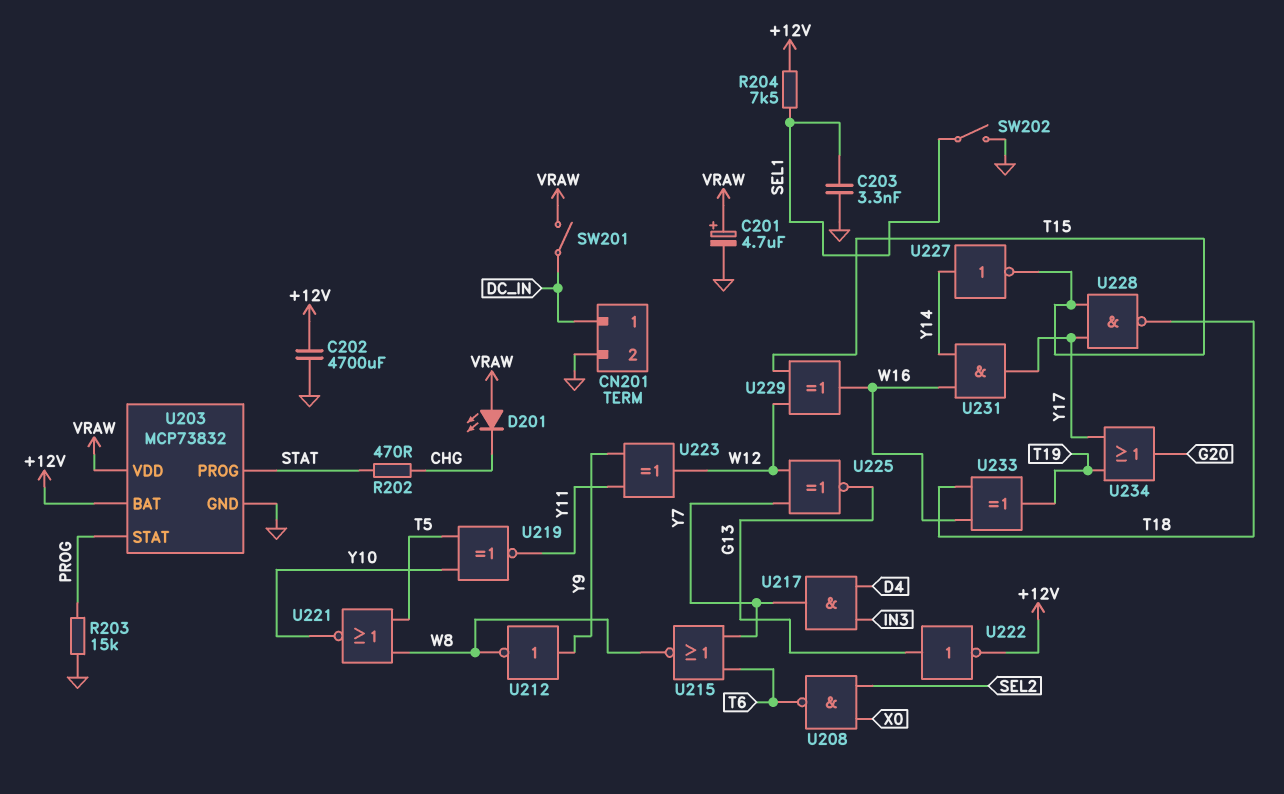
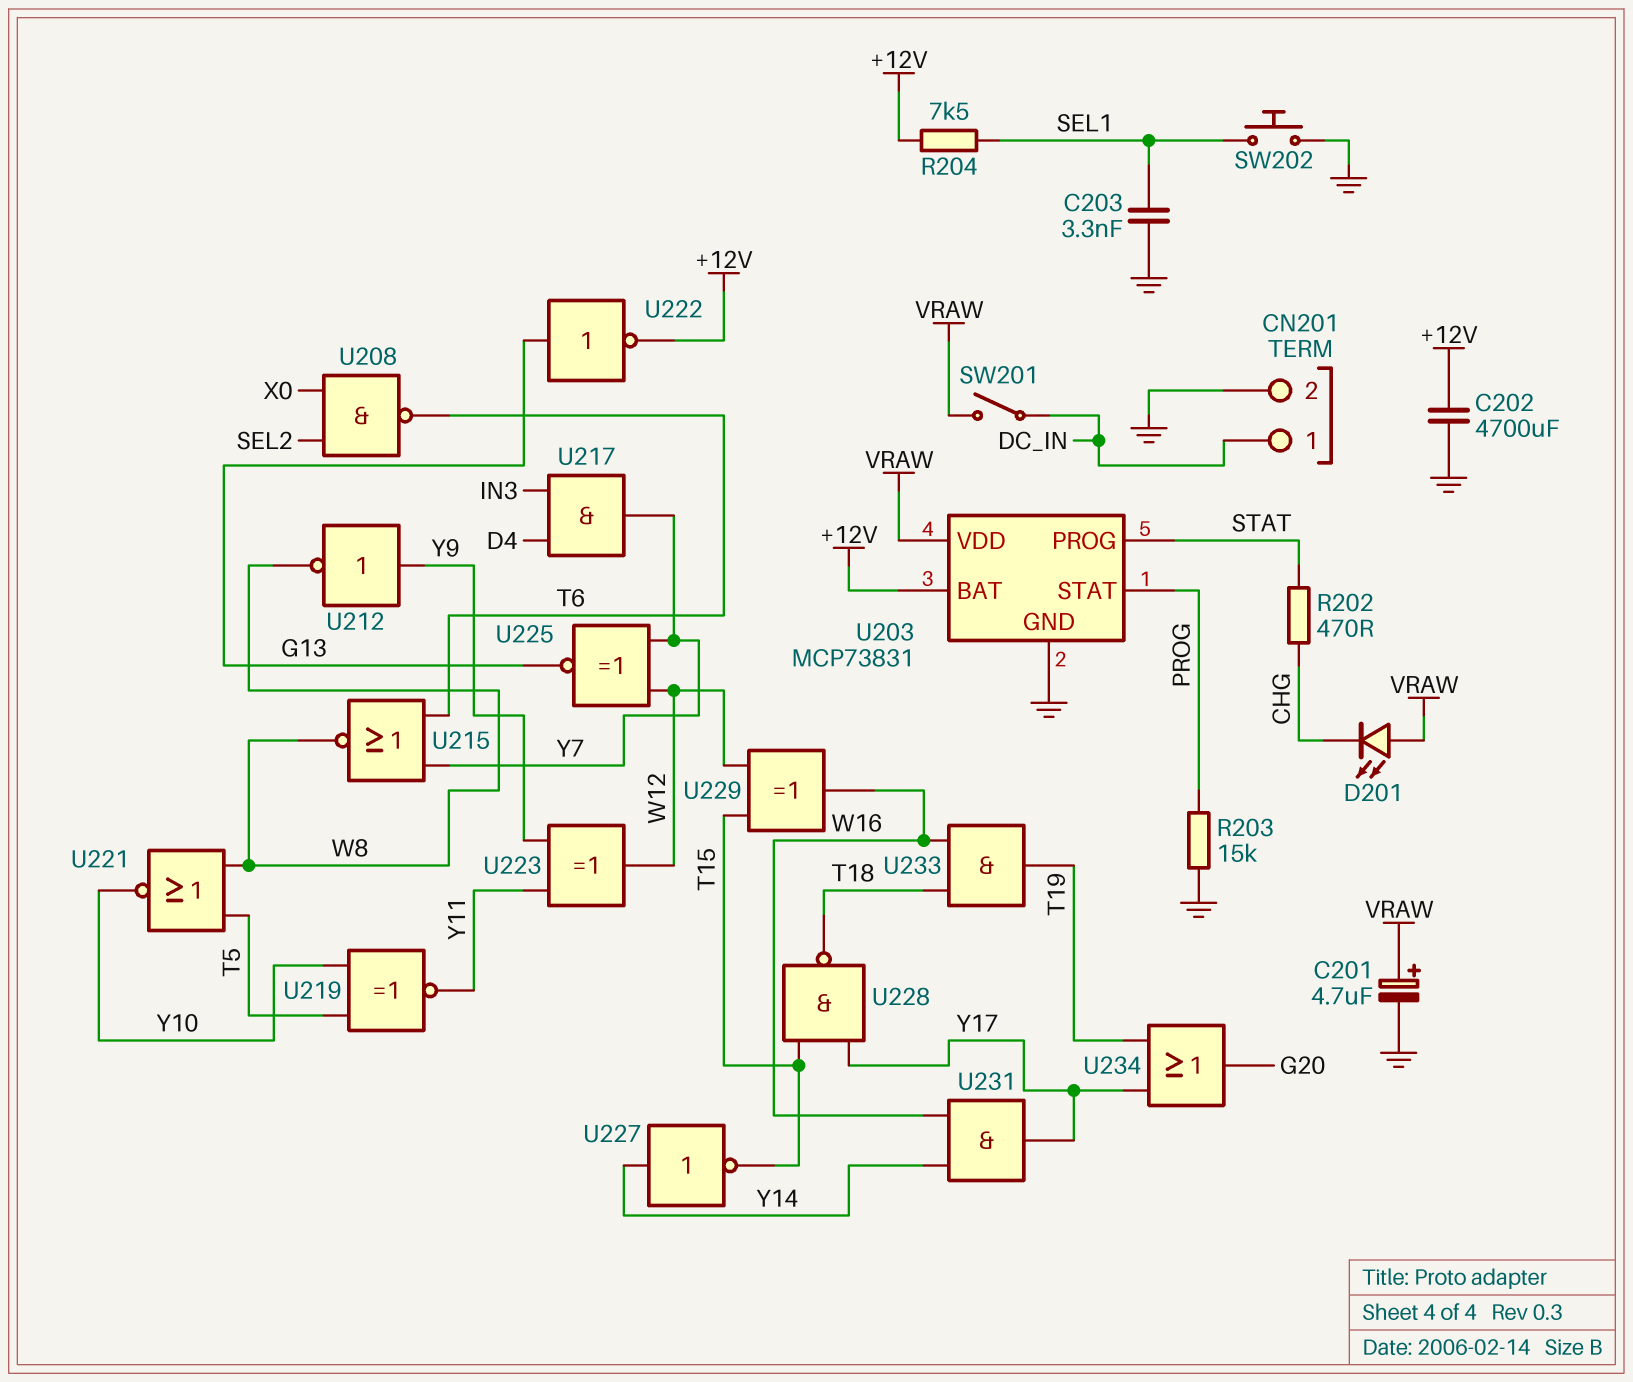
SW202: switch (GND, SEL1) -> button (GND, SEL1)
U203: MCP73832 -> MCP73831
U233: XOR (in T18, in W16, out T19) -> AND (in T18, in W16, out T19)

